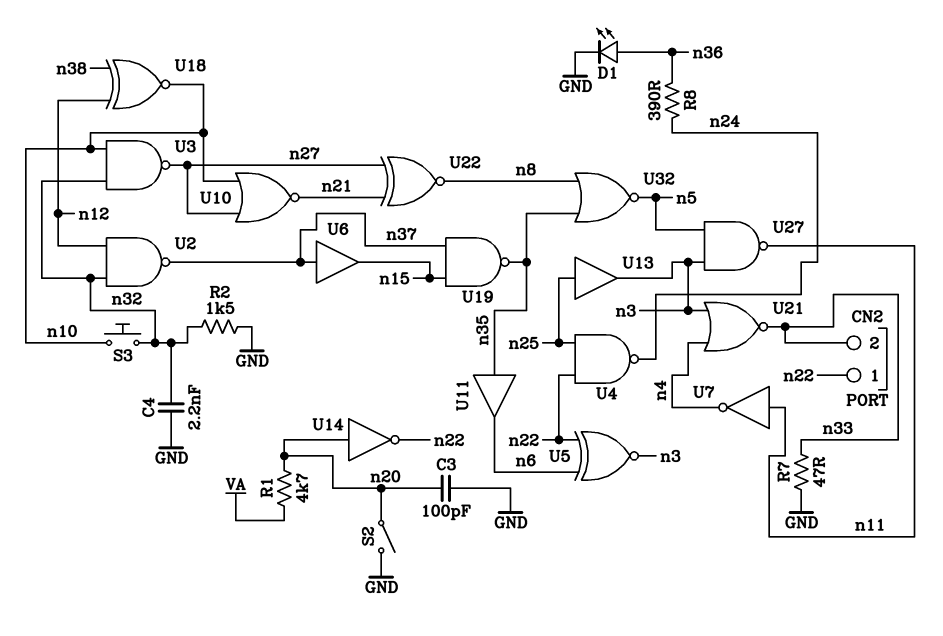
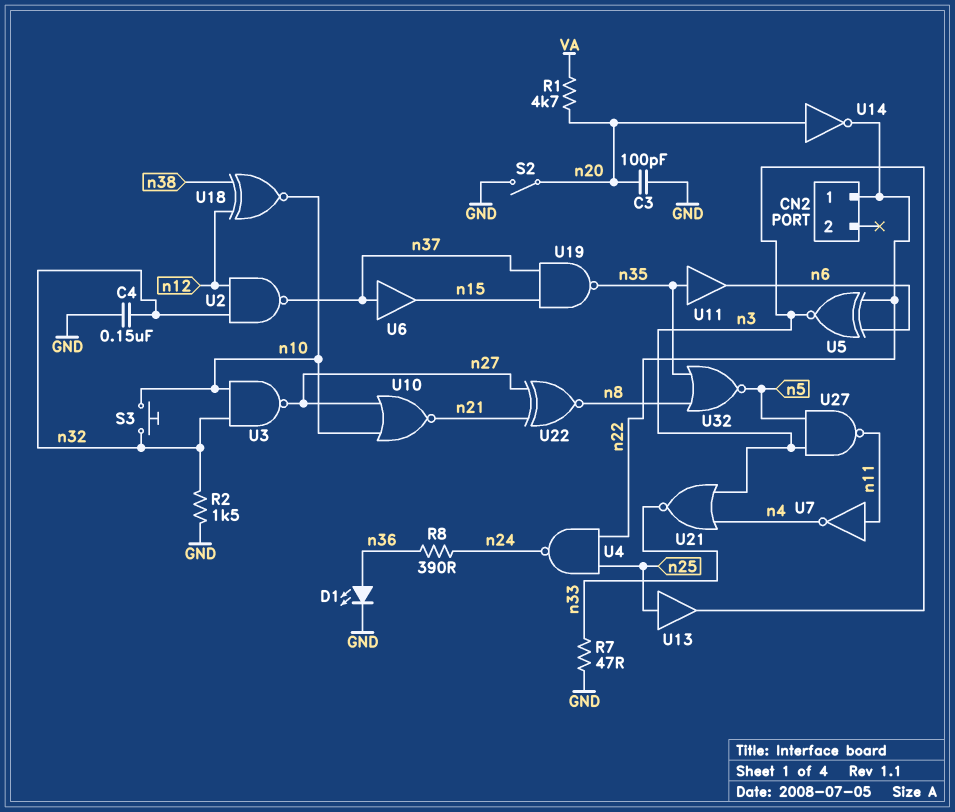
C4: 2.2nF (GND, n32) -> 150nF (GND, n32)
CN2 pin 2: n33 -> none

